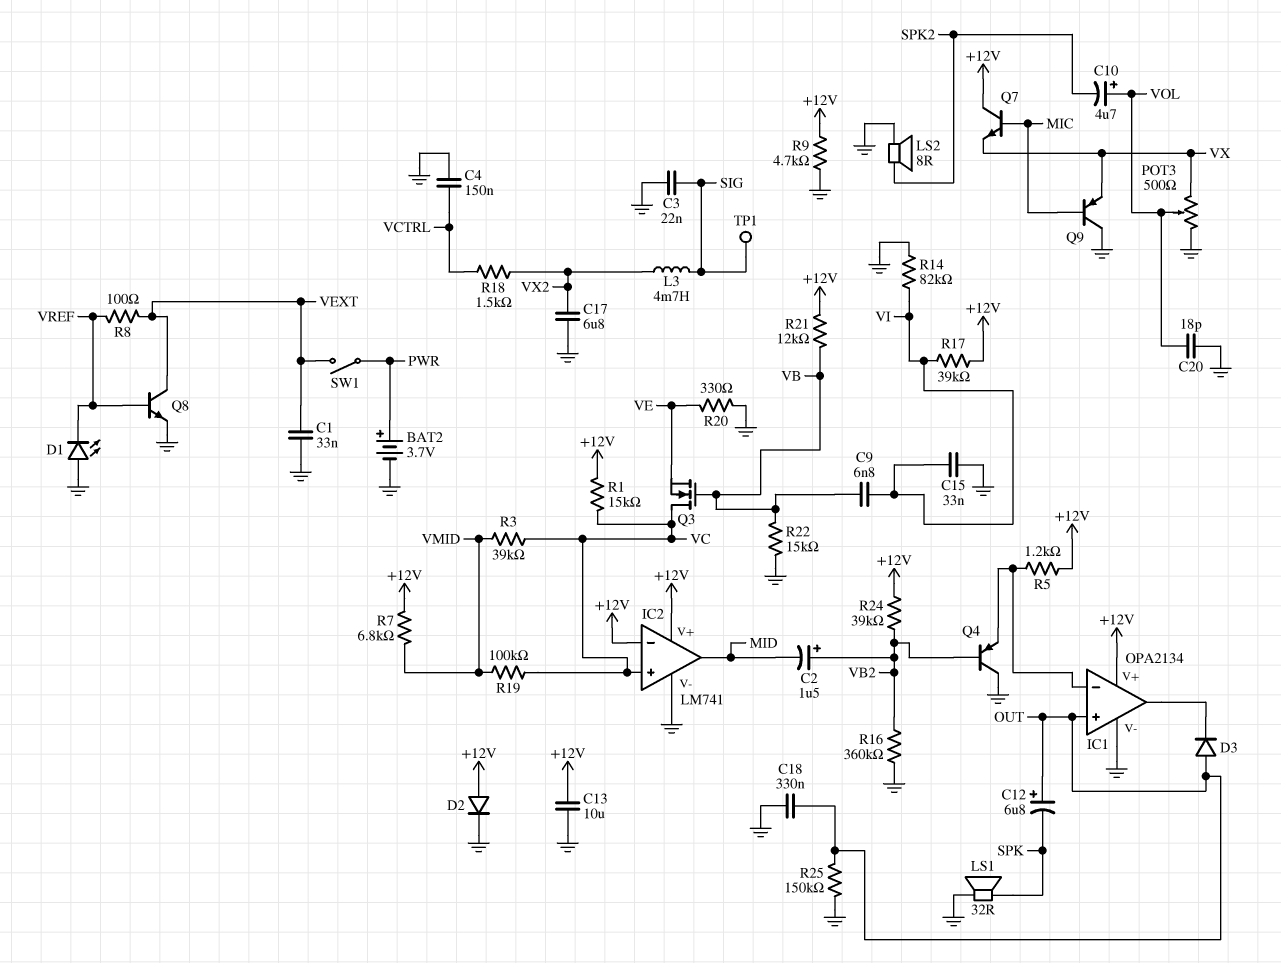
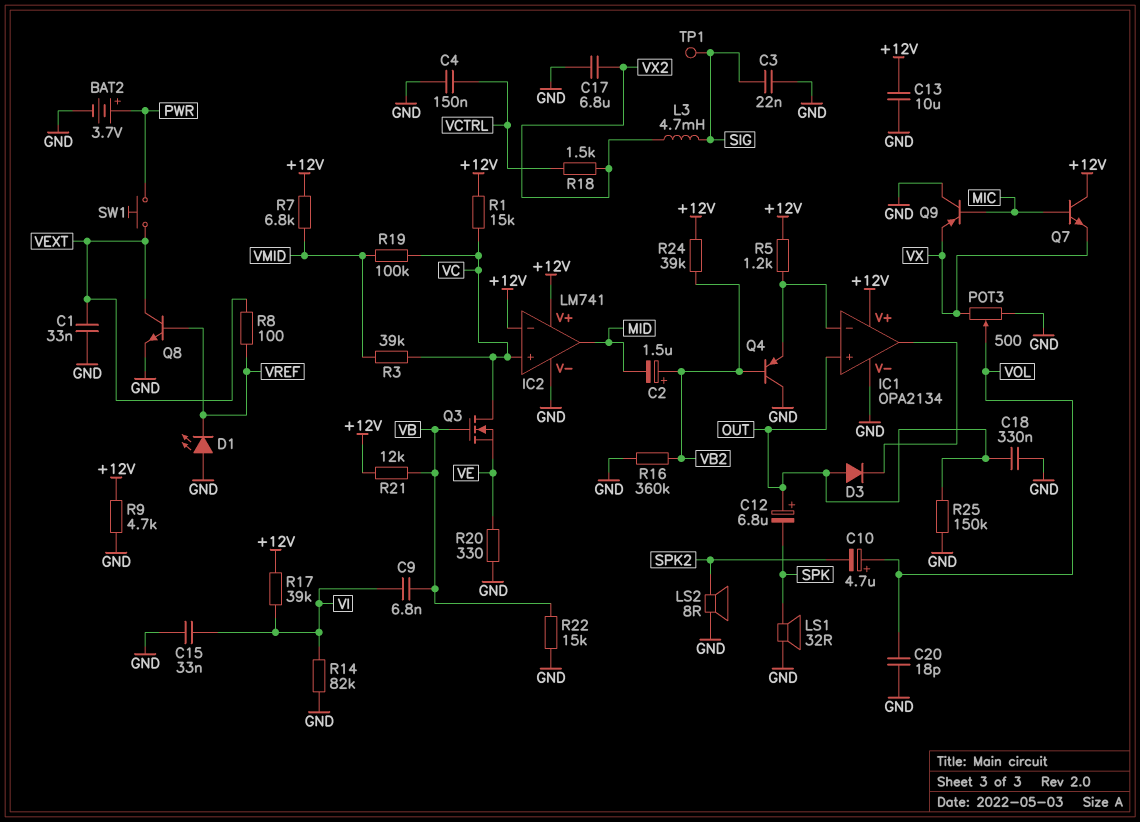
D2: diode (A +12V, K GND) -> none
SW1: switch (PWR, VEXT) -> button (PWR, VEXT)

